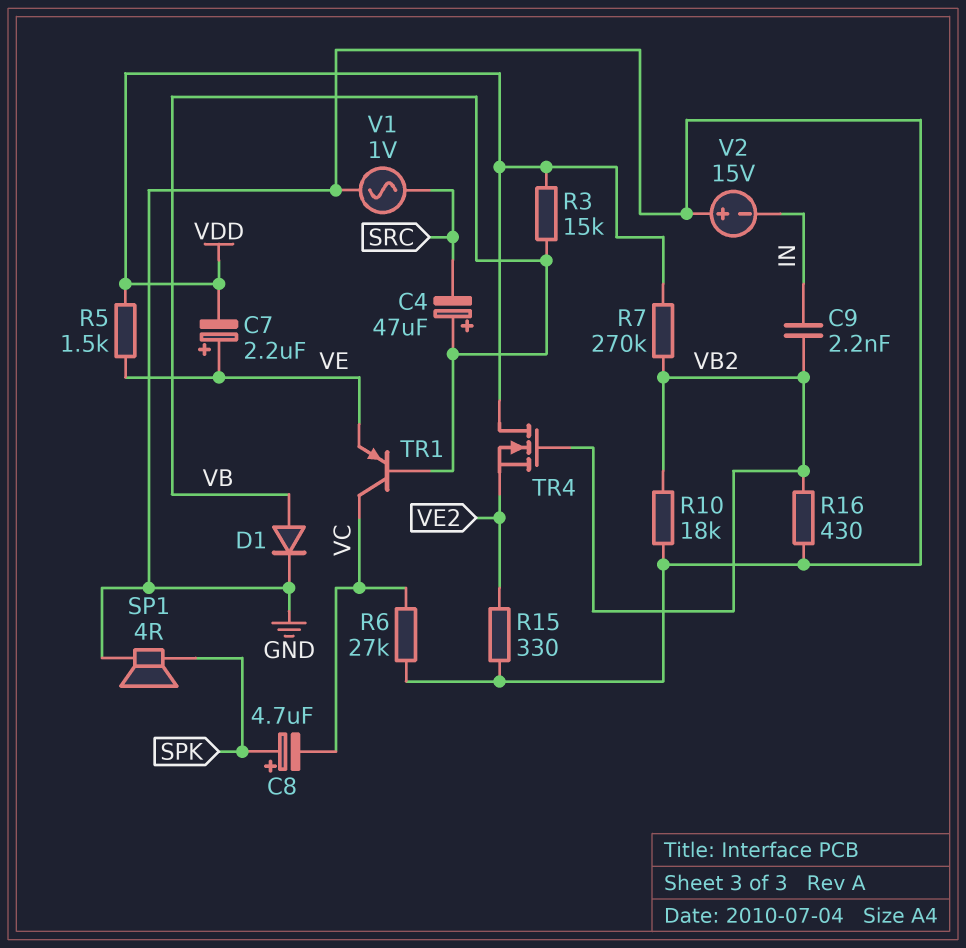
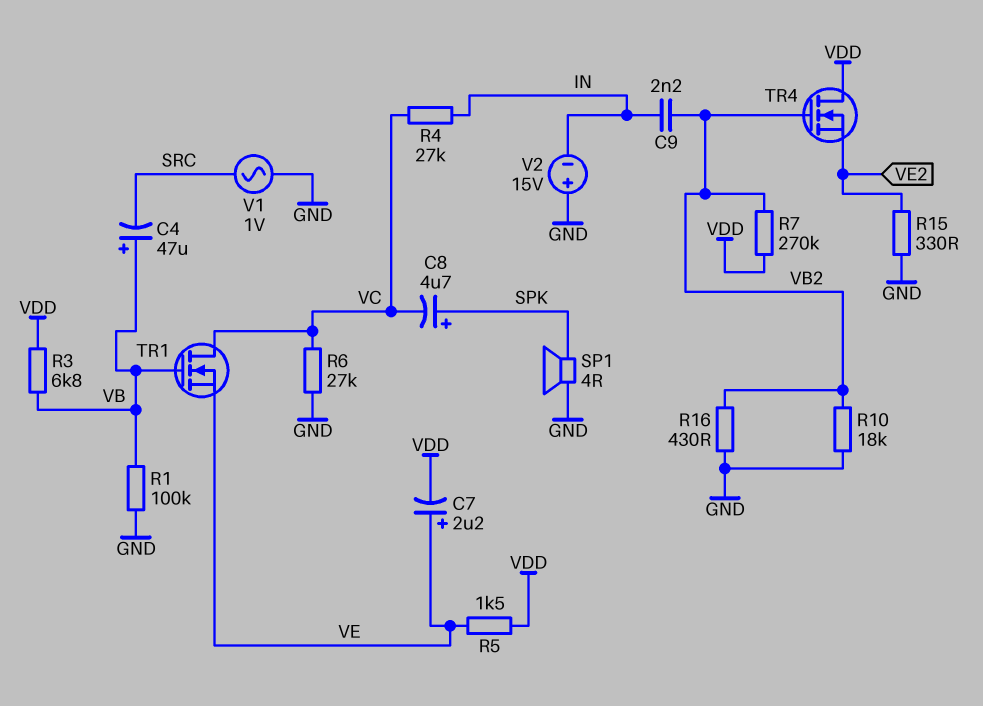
D1: diode (A VB, K GND) -> none
R1: none -> 100k (GND, VB)
R3: 15k (VB, VDD) -> 6.8k (VB, VDD)
R4: none -> 27k (IN, VC)
TR1: PNP (B VB, C VC, E VE) -> NMOS (G VB, D VC, S VE)

